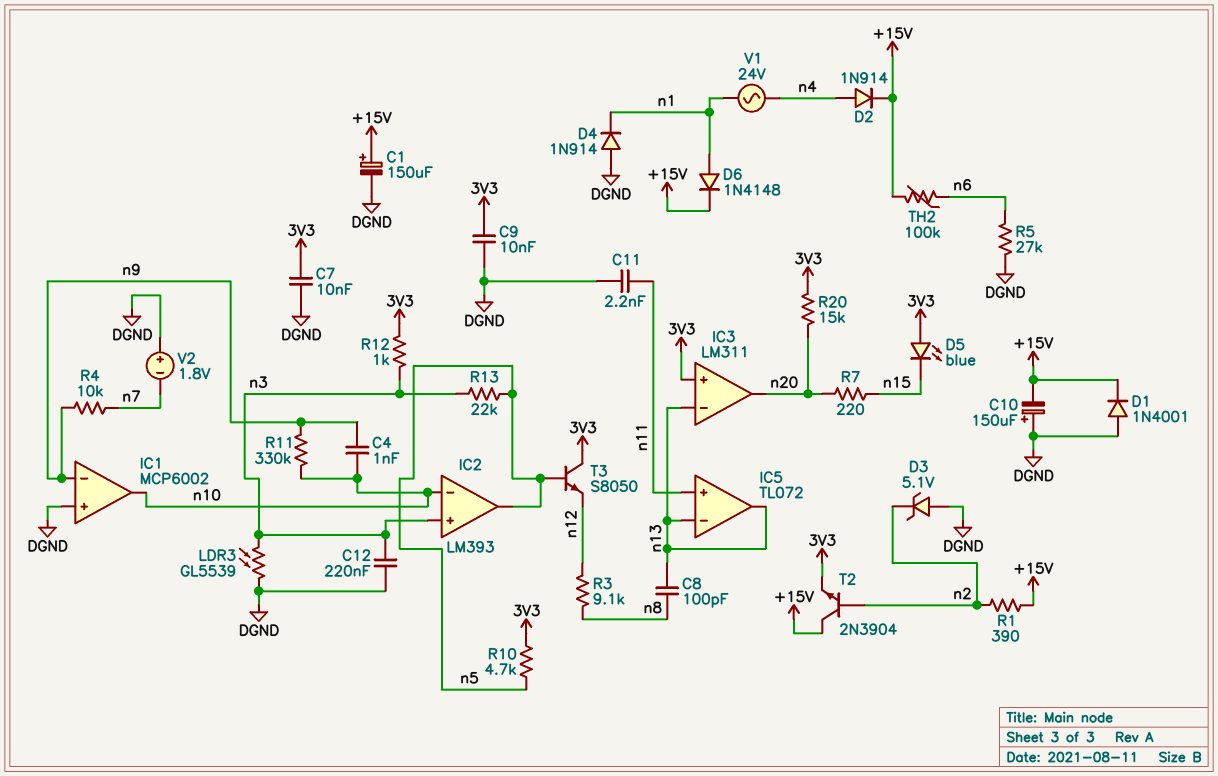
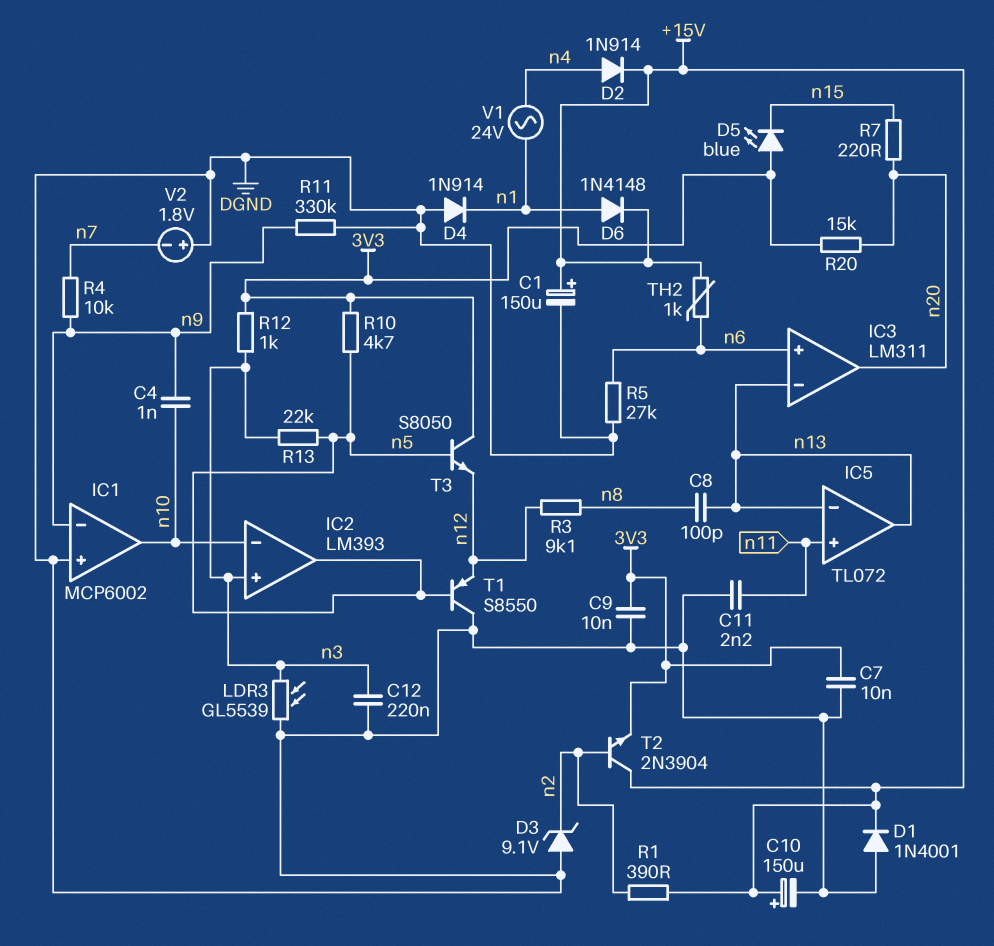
C10: 150uF (plus DGND, minus +15V) -> 150uF (plus +15V, minus DGND)
D3: zener 5.1V (A DGND, K n2) -> zener 9.1V (A DGND, K n2)
IC3 pin in+: 3V3 -> n6
R11: 330k (n9, n10) -> 330k (DGND, n9)
T1: none -> PNP S8550 (B n5, C DGND, E n12)
TH2: 100k (+15V, n6) -> 1k (+15V, n6)

